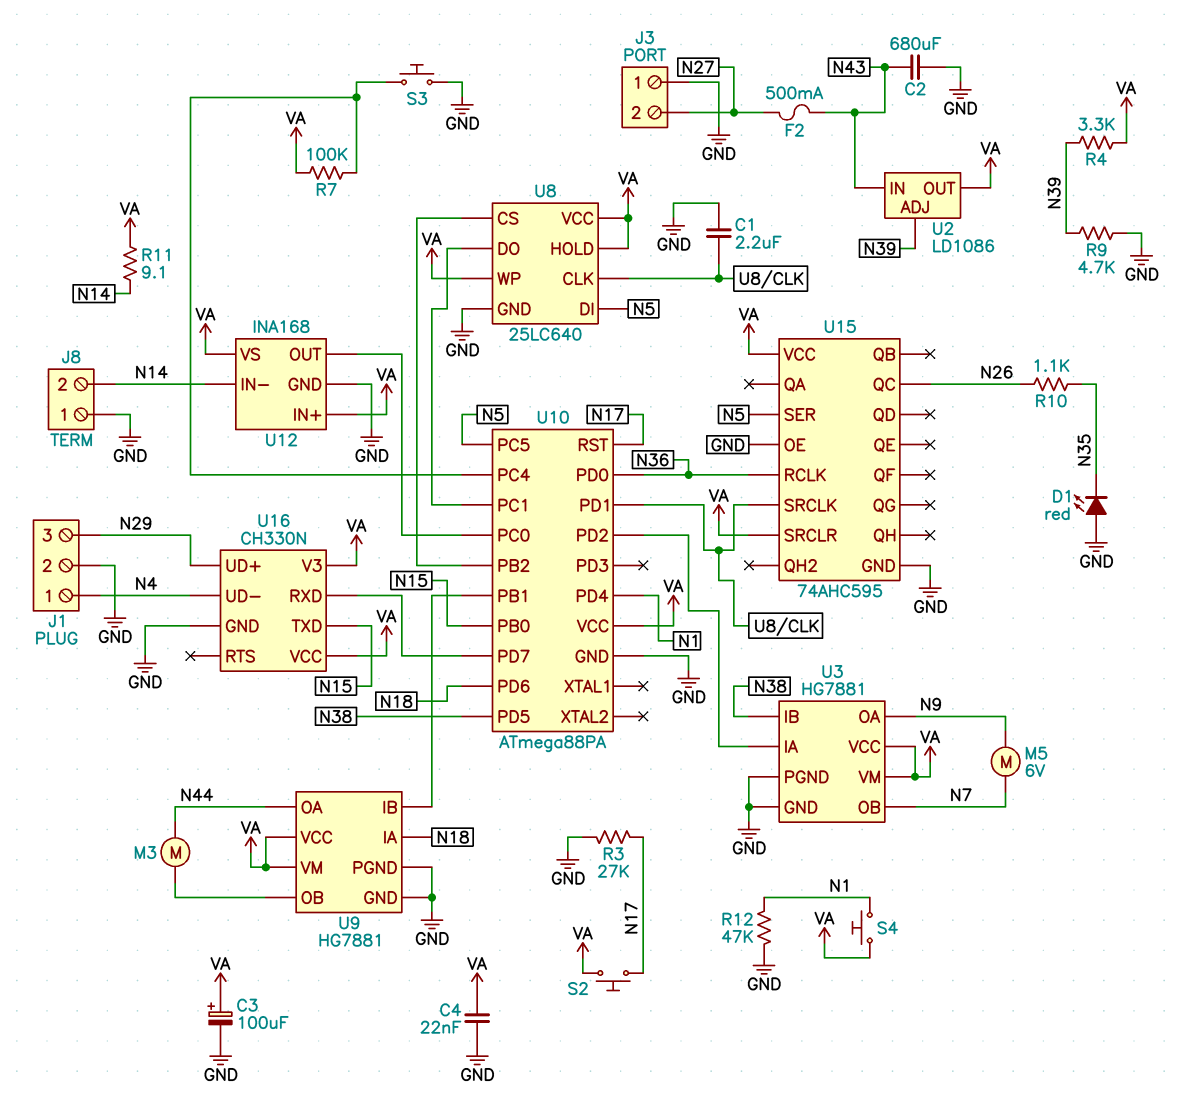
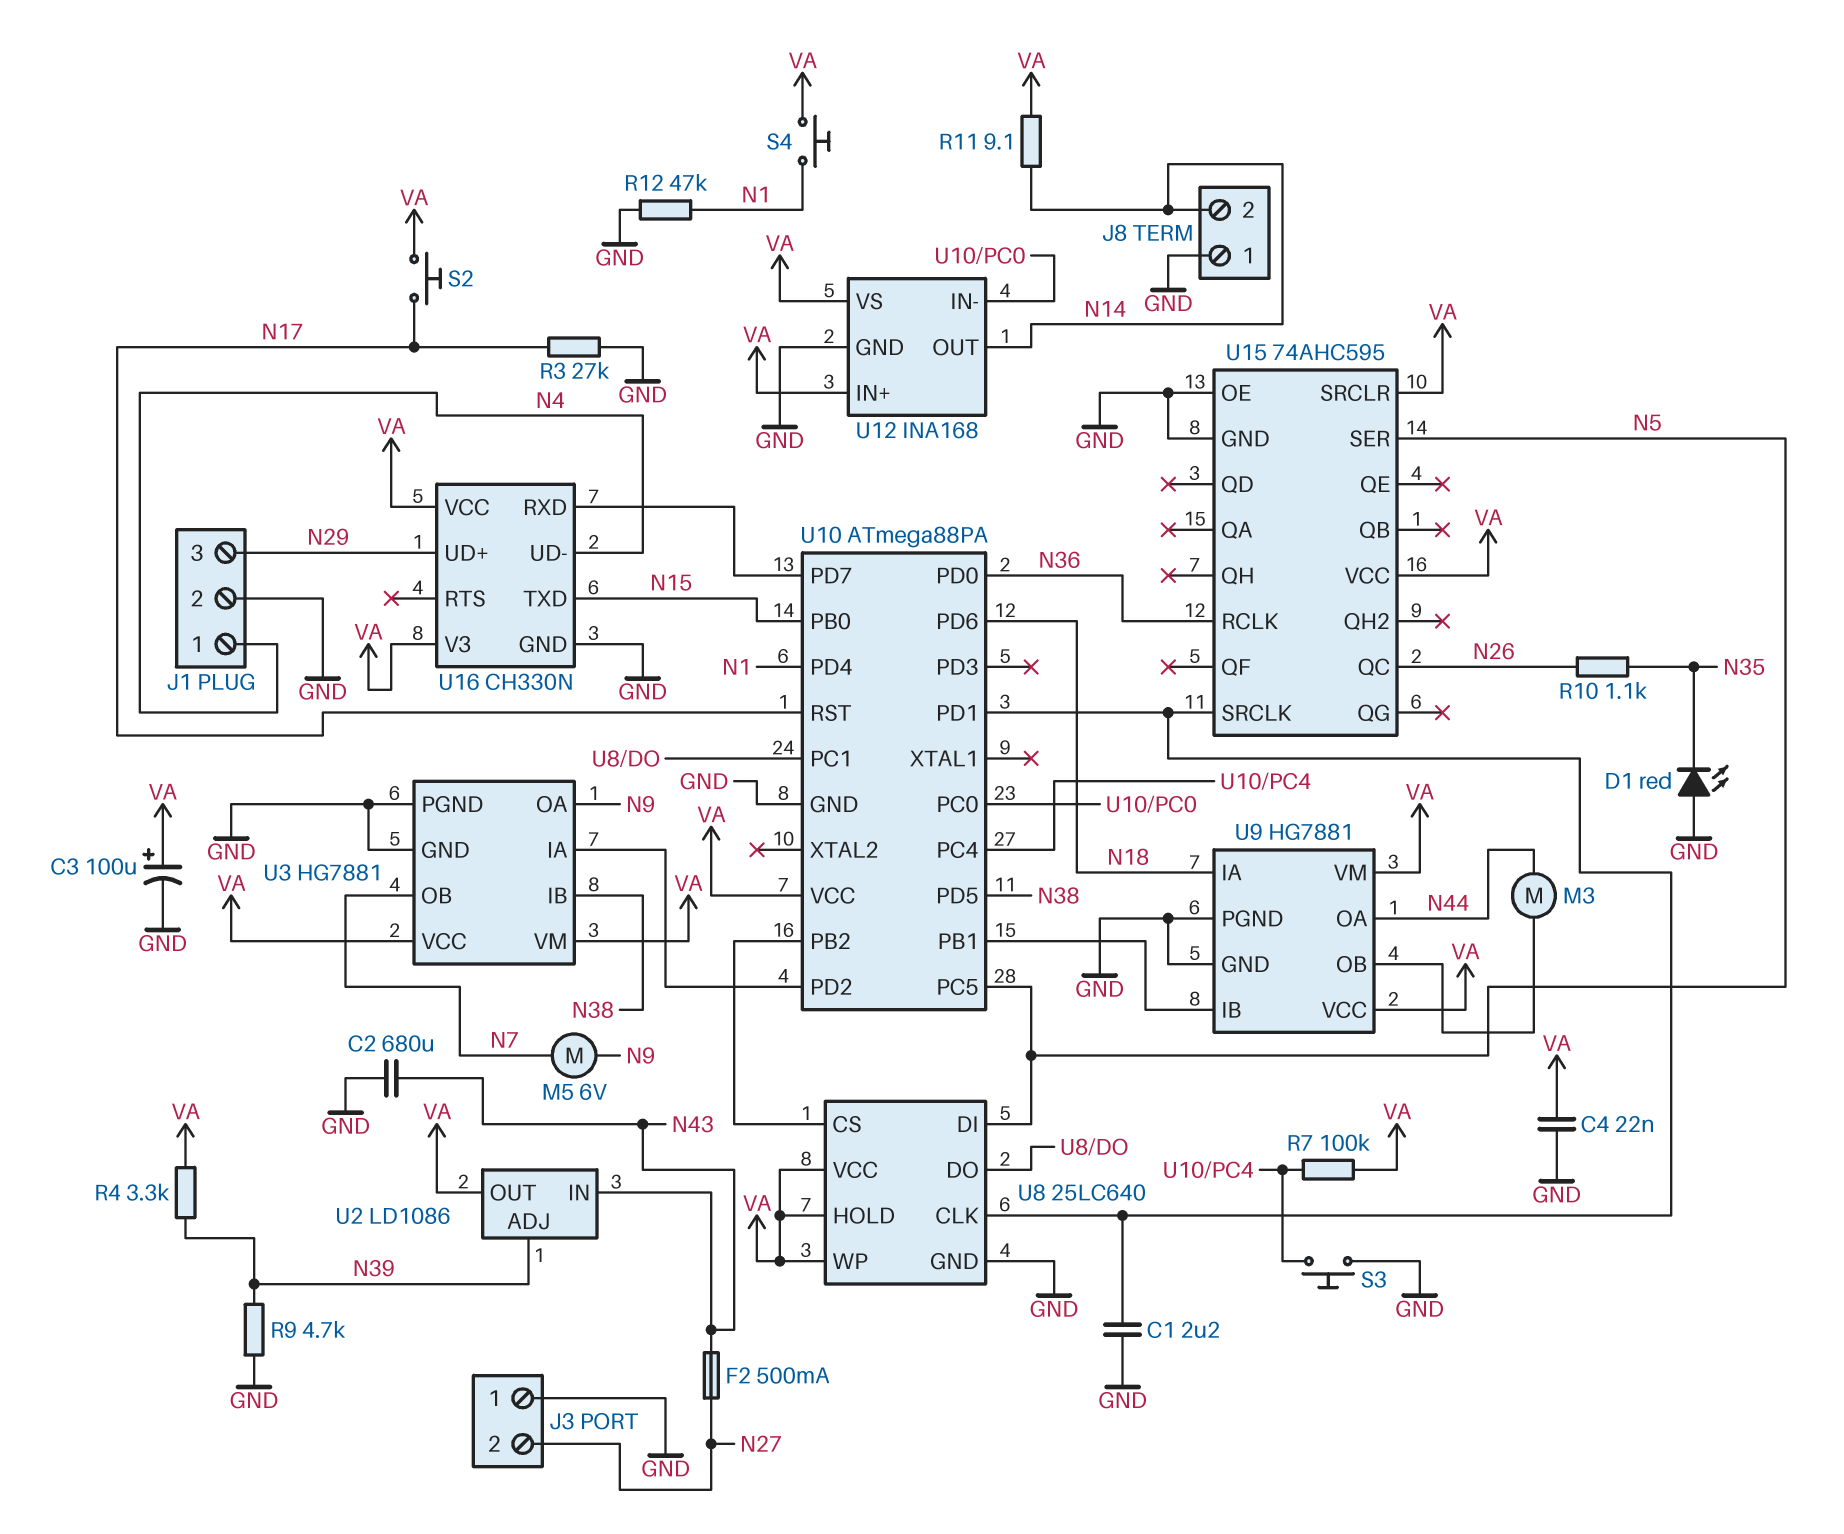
U12 pin IN-: N14 -> U10/PC0
U12 pin OUT: U10/PC0 -> N14

